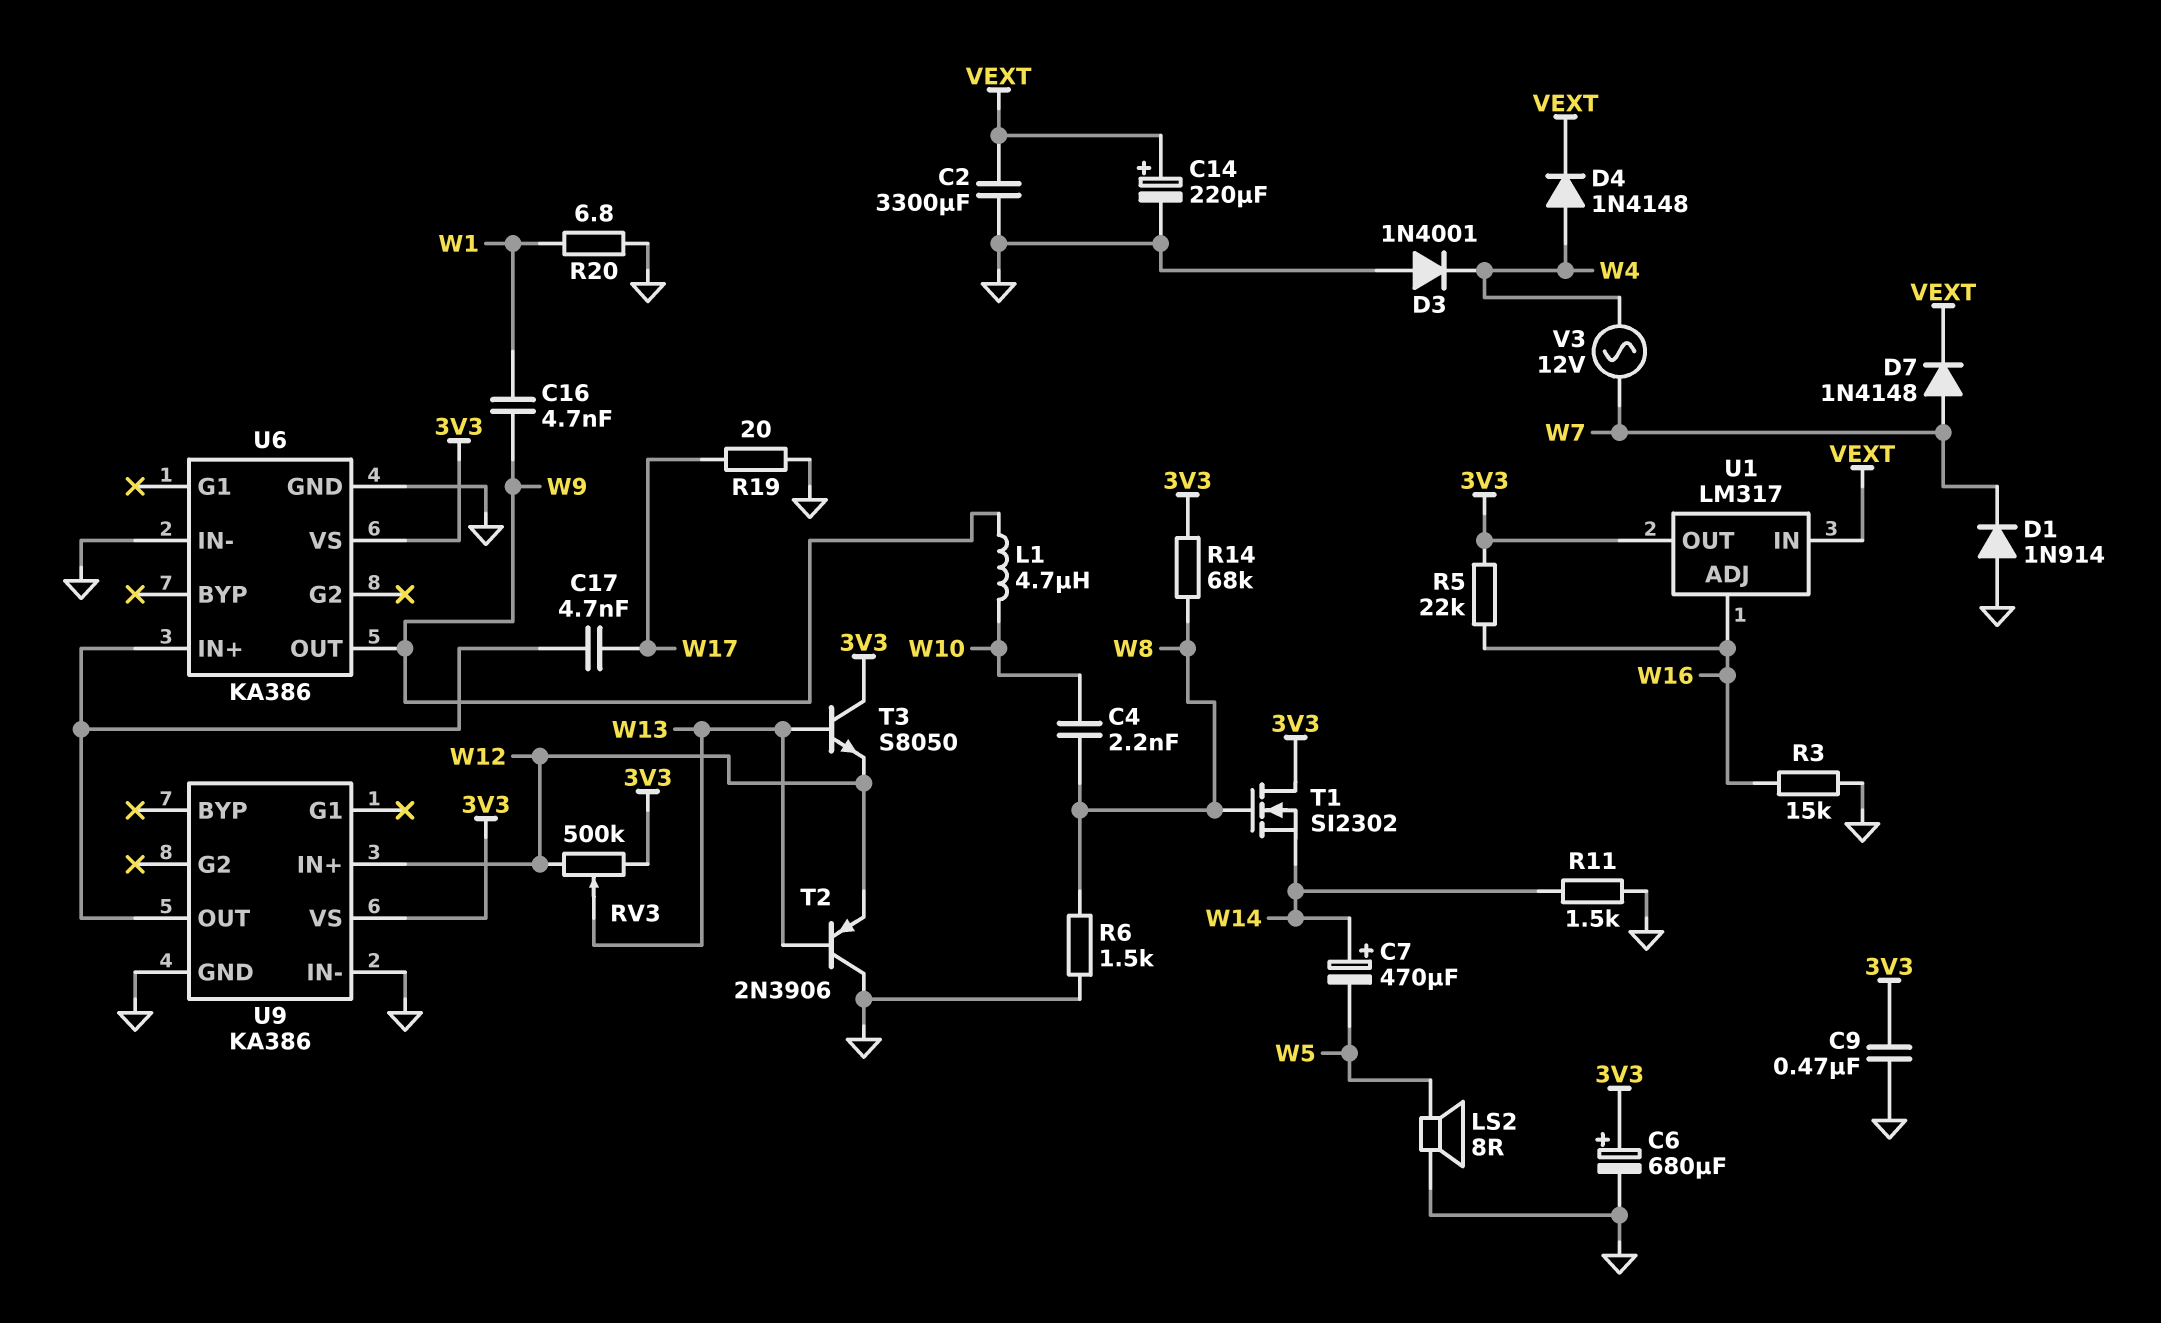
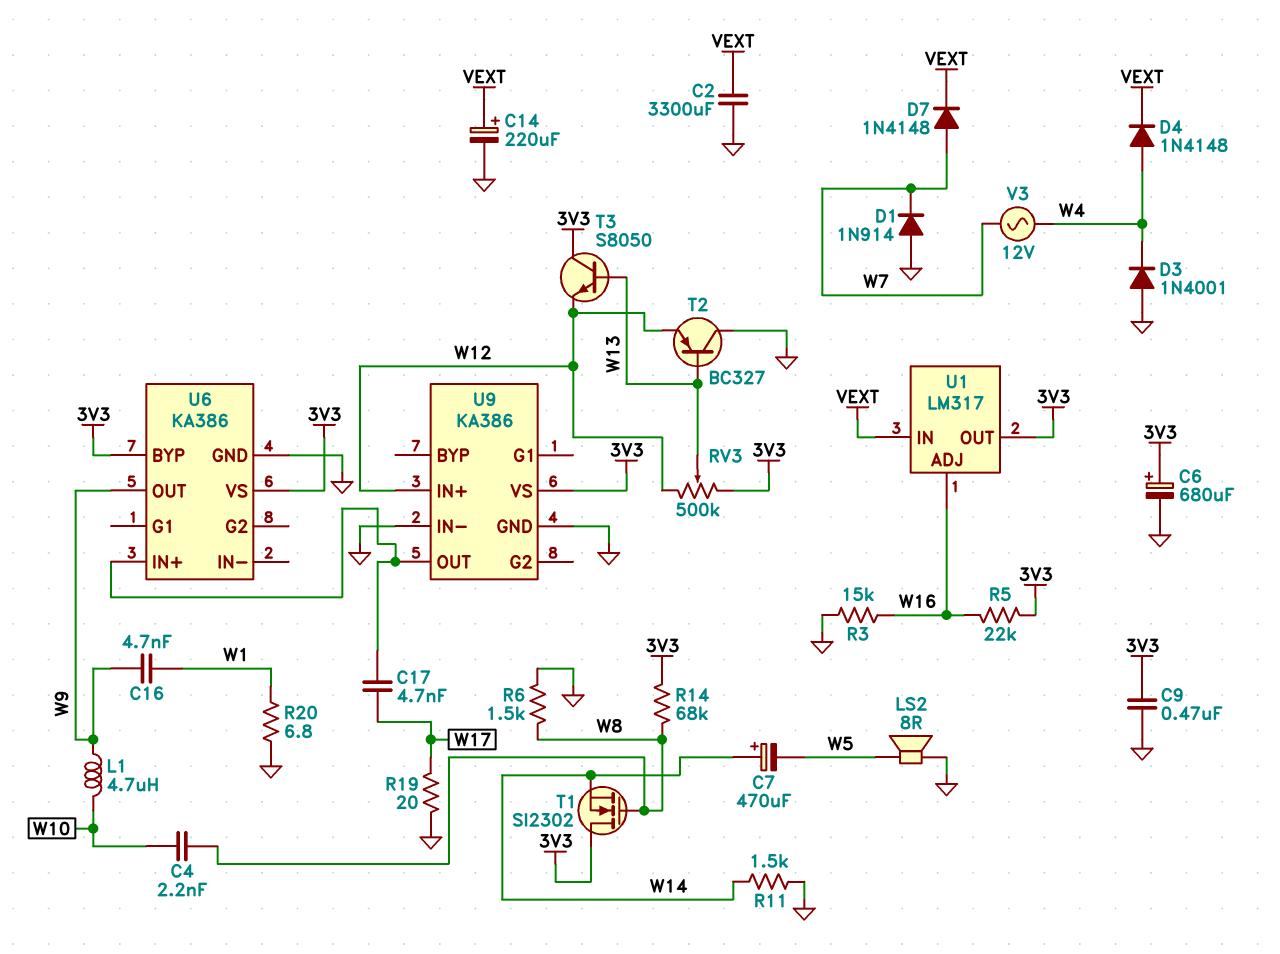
T2: PNP 2N3906 (B W13, C GND, E W12) -> PNP BC327 (B W13, C GND, E W12)
U6 pin BYP: none -> 3V3
U6 pin IN-: GND -> none

